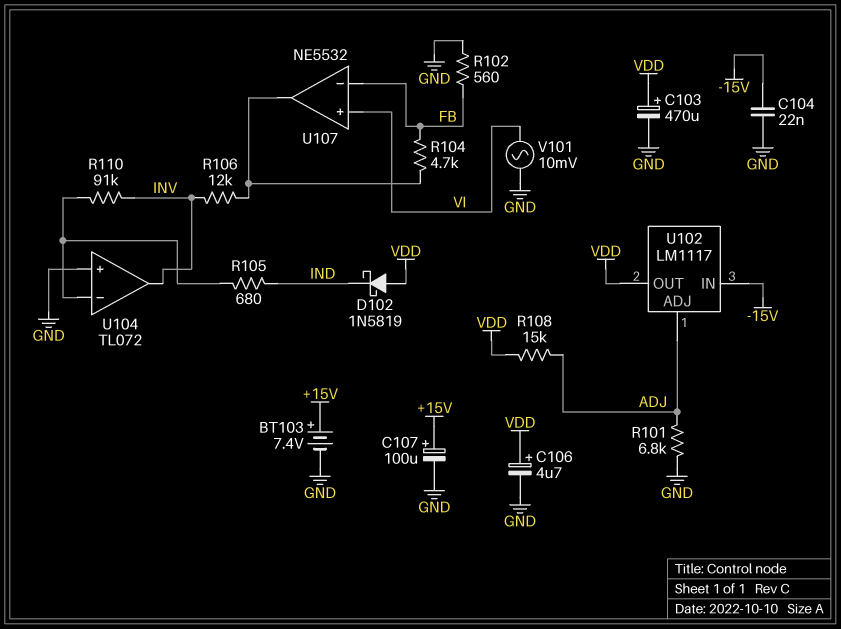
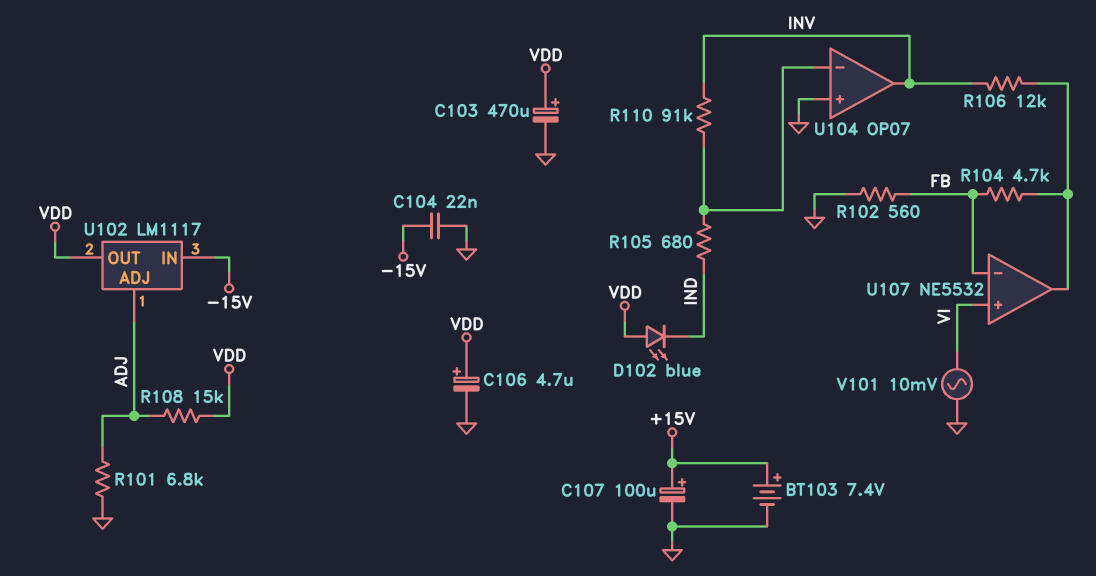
D102: schottky 1N5819 (A VDD, K IND) -> LED blue (A VDD, K IND)
U104: TL072 -> OP07

